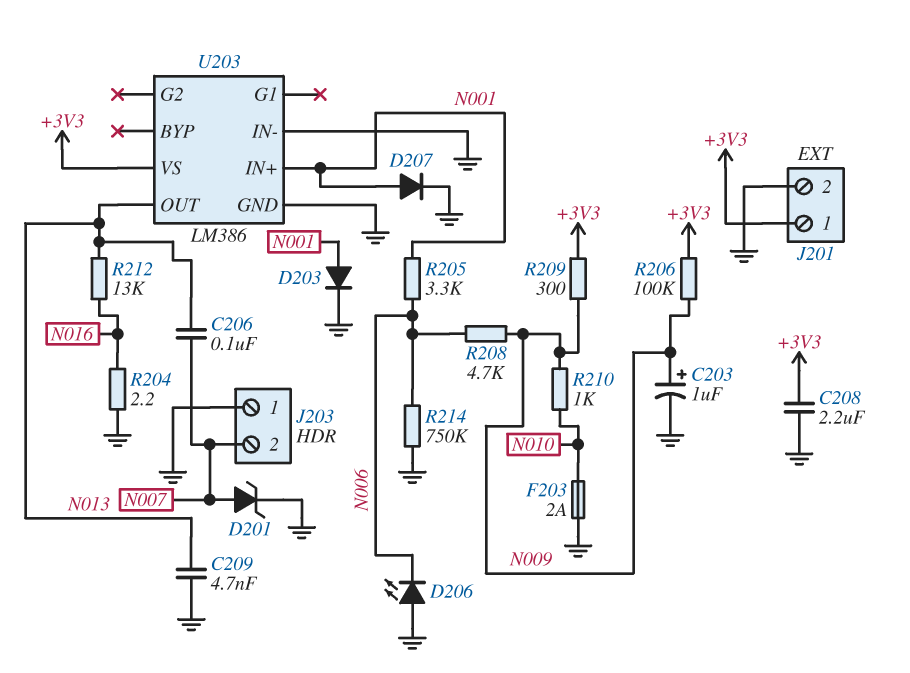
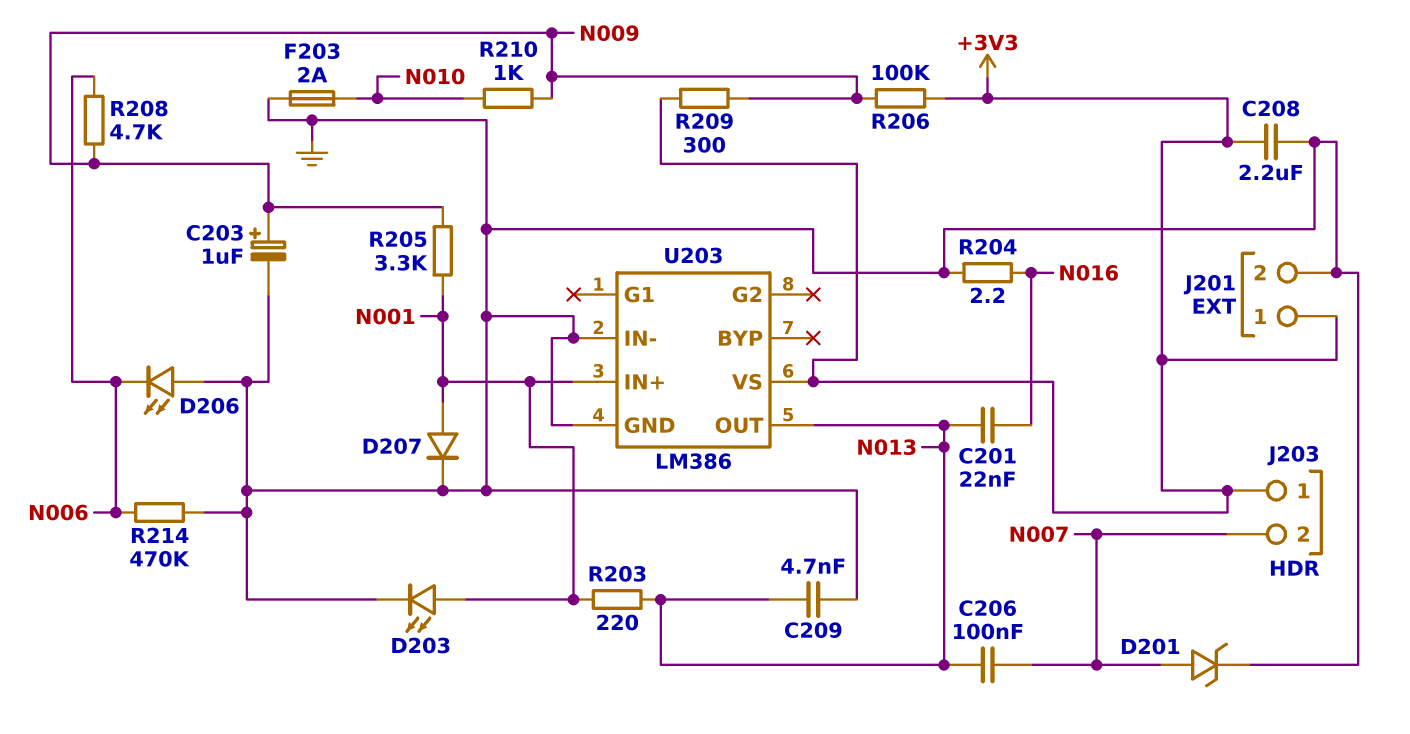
C201: none -> 22nF (N013, N016)
D203: diode (A N001, K GND) -> LED (A N001, K GND)
J203 pin 1: GND -> +3V3
R203: none -> 220 (N001, N013)
R205: 3.3k (N001, N006) -> 3.3k (N001, N009)
R212: 13k (N013, N016) -> none
R214: 750k (GND, N006) -> 470k (GND, N006)

